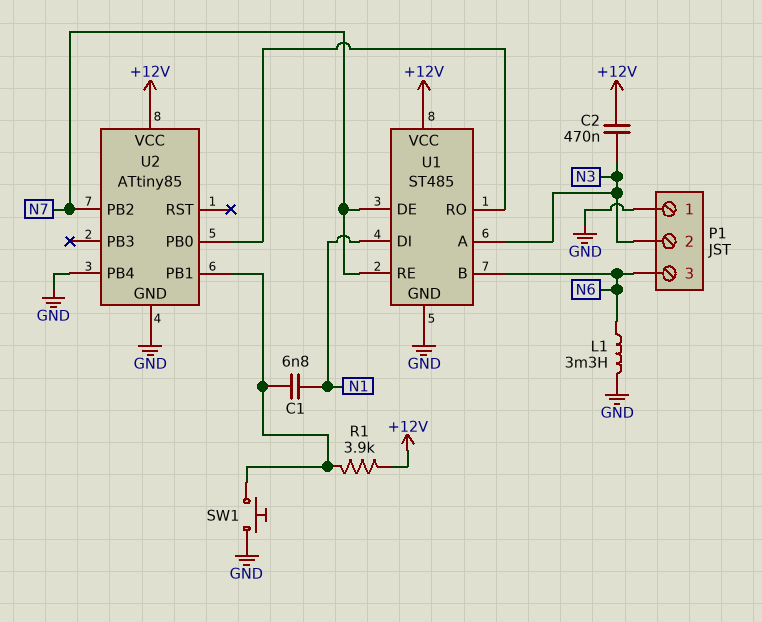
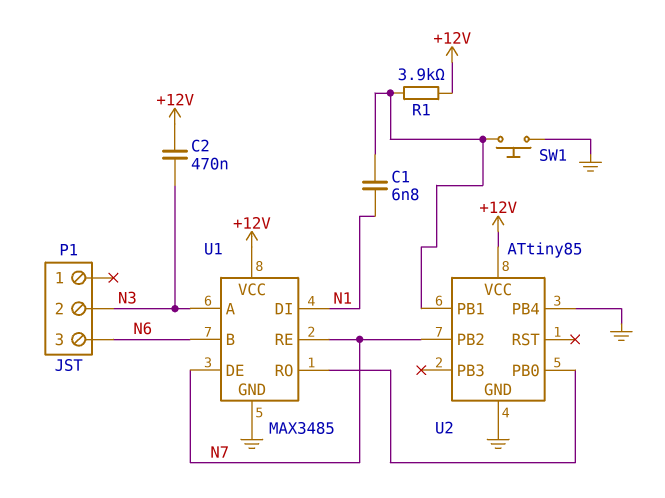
L1: 3.3mH (GND, N6) -> none
P1 pin 1: GND -> none
U1: ST485 -> MAX3485

